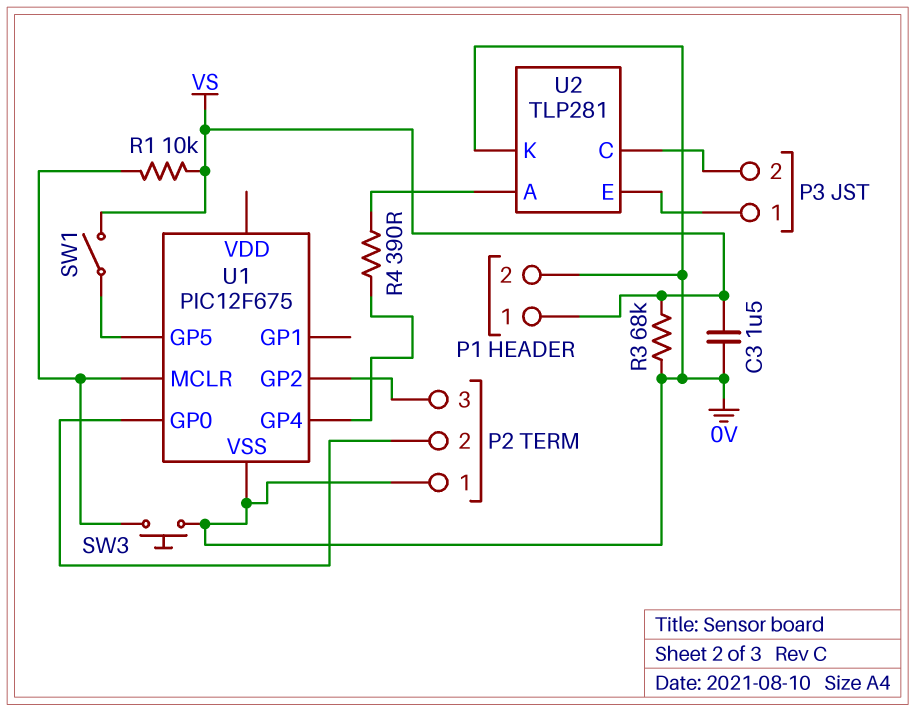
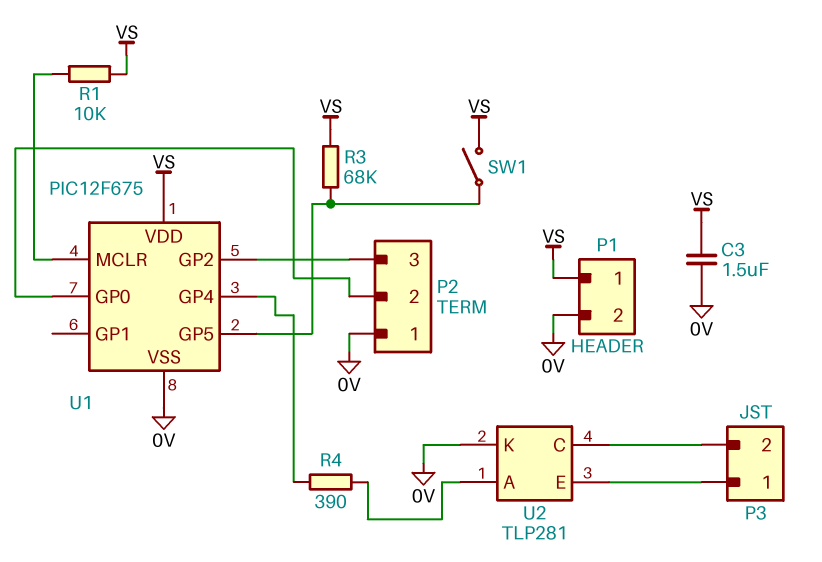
R3: 68k (0V, VS) -> 68k (U1/GP5, VS)
SW3: button (0V, U1/MCLR) -> none
U1 pin VDD: none -> VS

